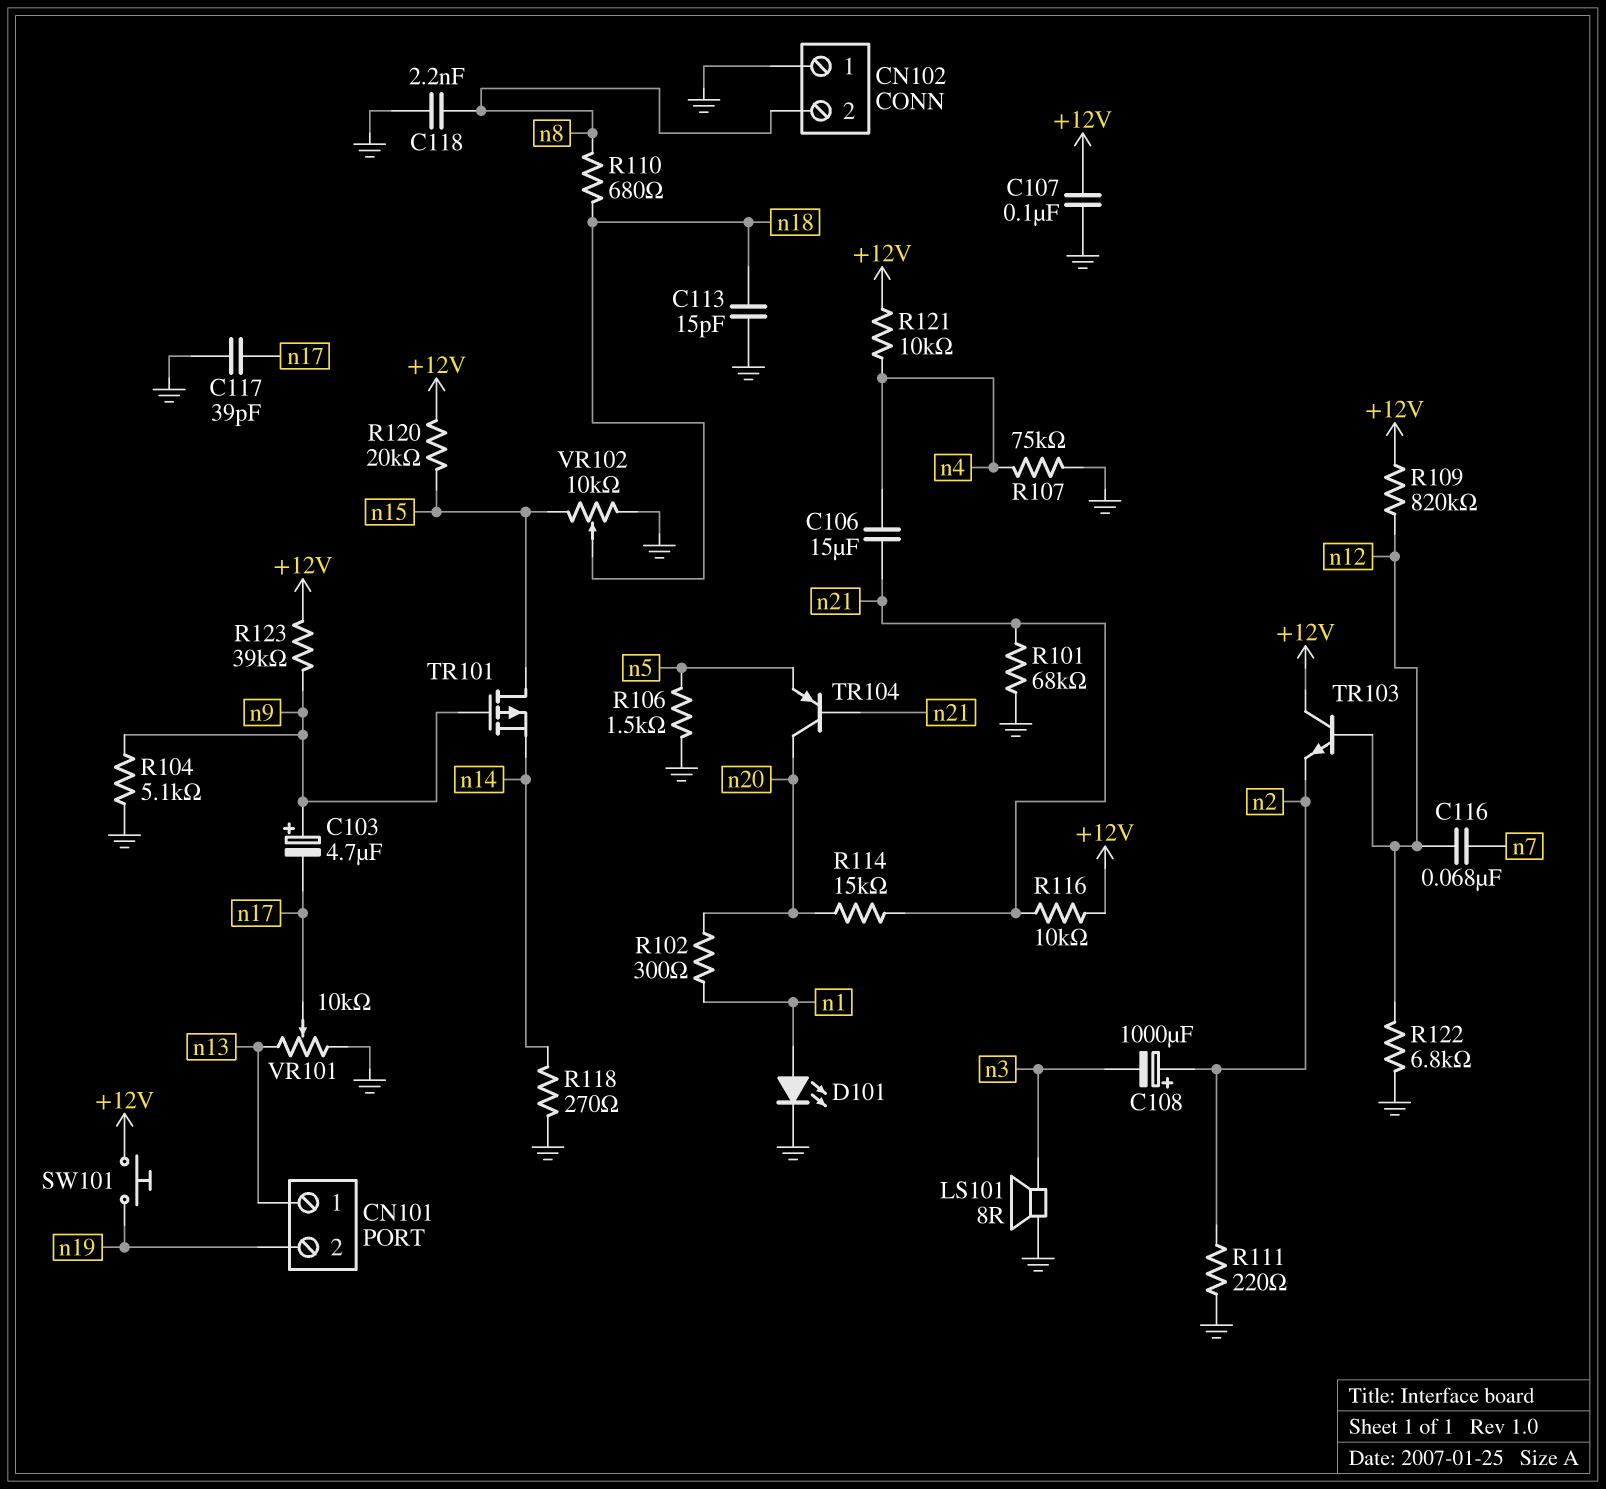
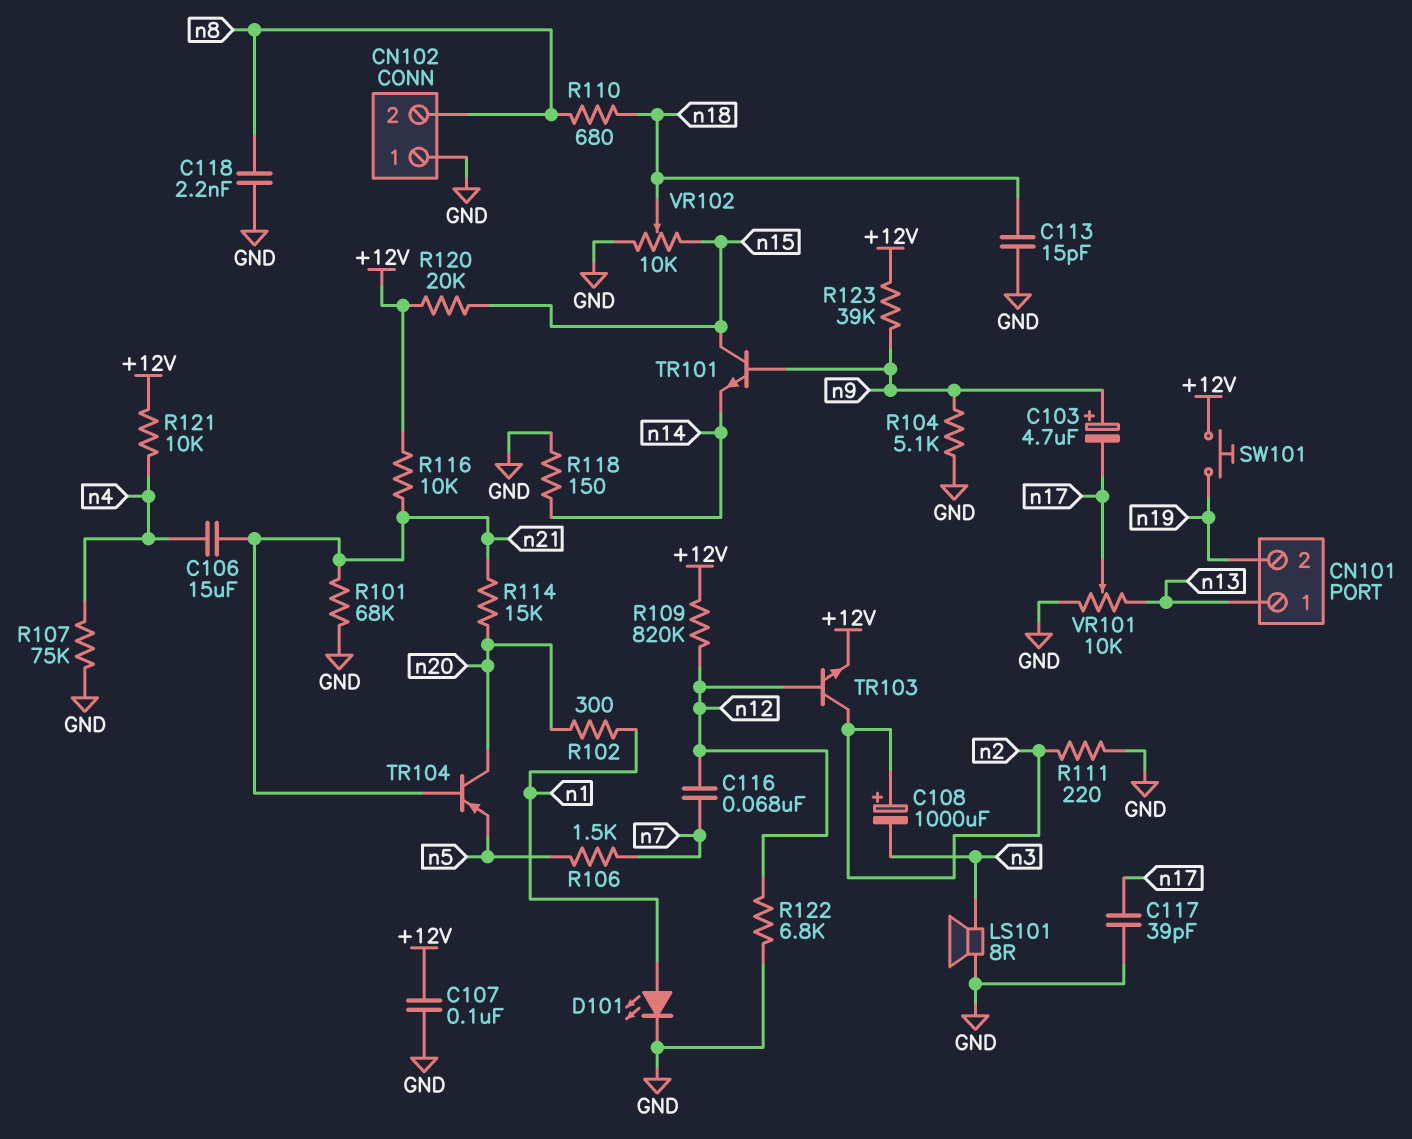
R106: 1.5k (GND, n5) -> 1.5k (n5, n7)
R118: 270 (GND, n14) -> 150 (GND, n14)
TR101: PMOS (G n9, D n15, S n14) -> NPN (B n9, C n15, E n14)
TR103: NPN (B n12, C +12V, E n2) -> NPN (B n12, C n2, E +12V)

